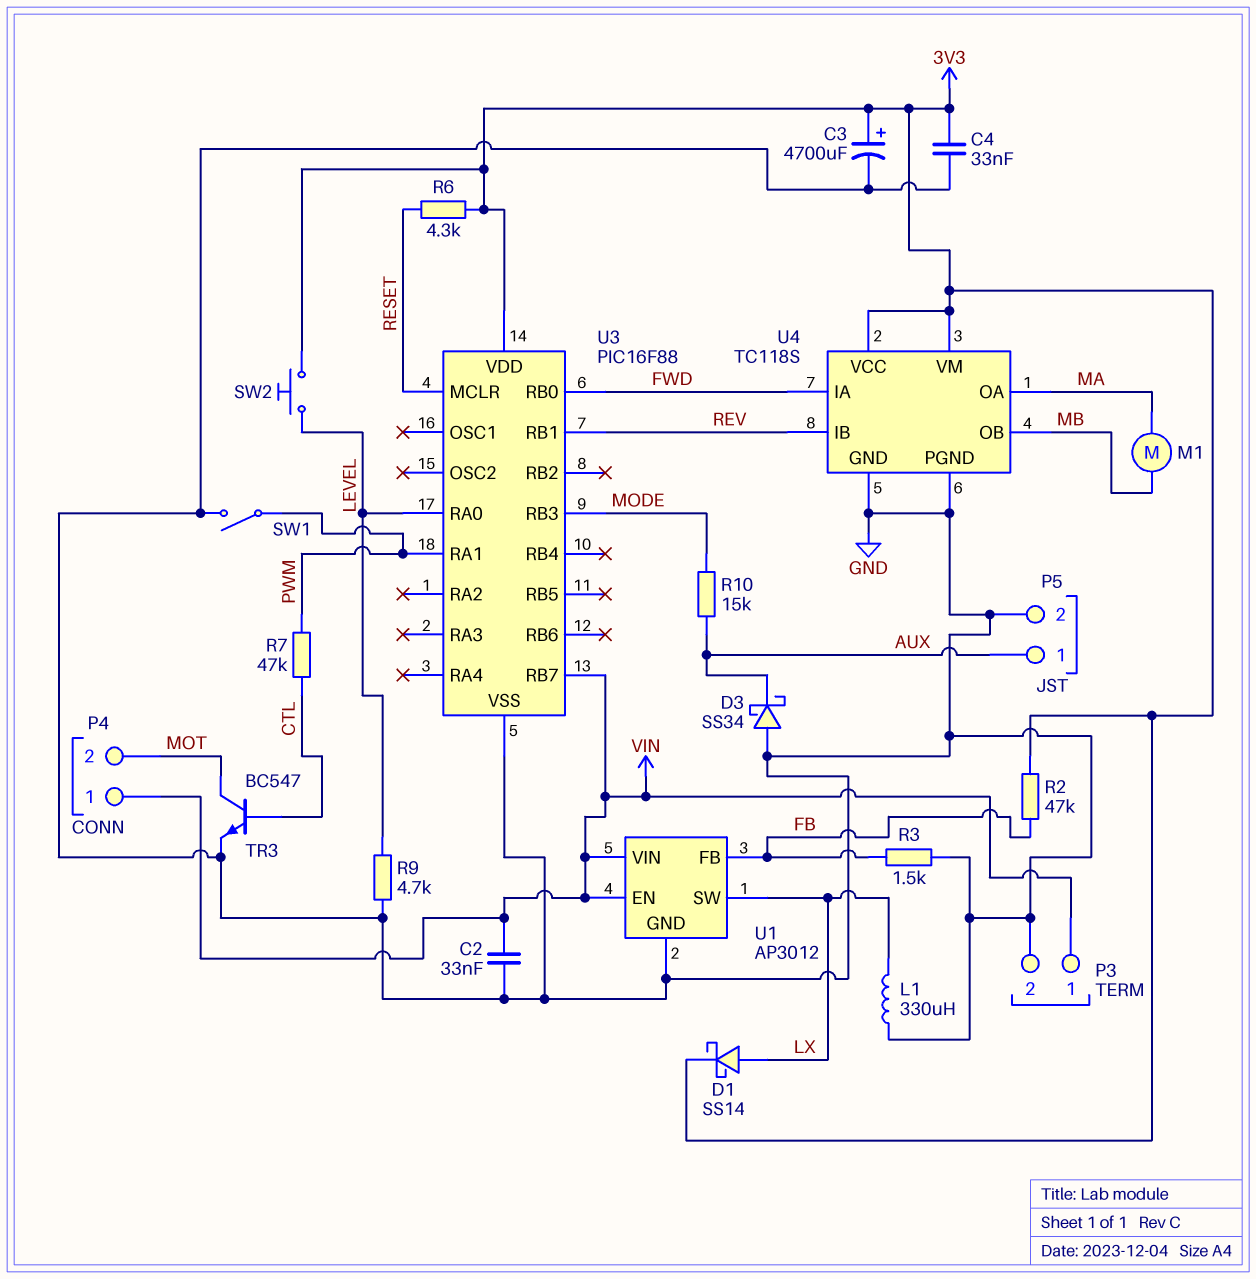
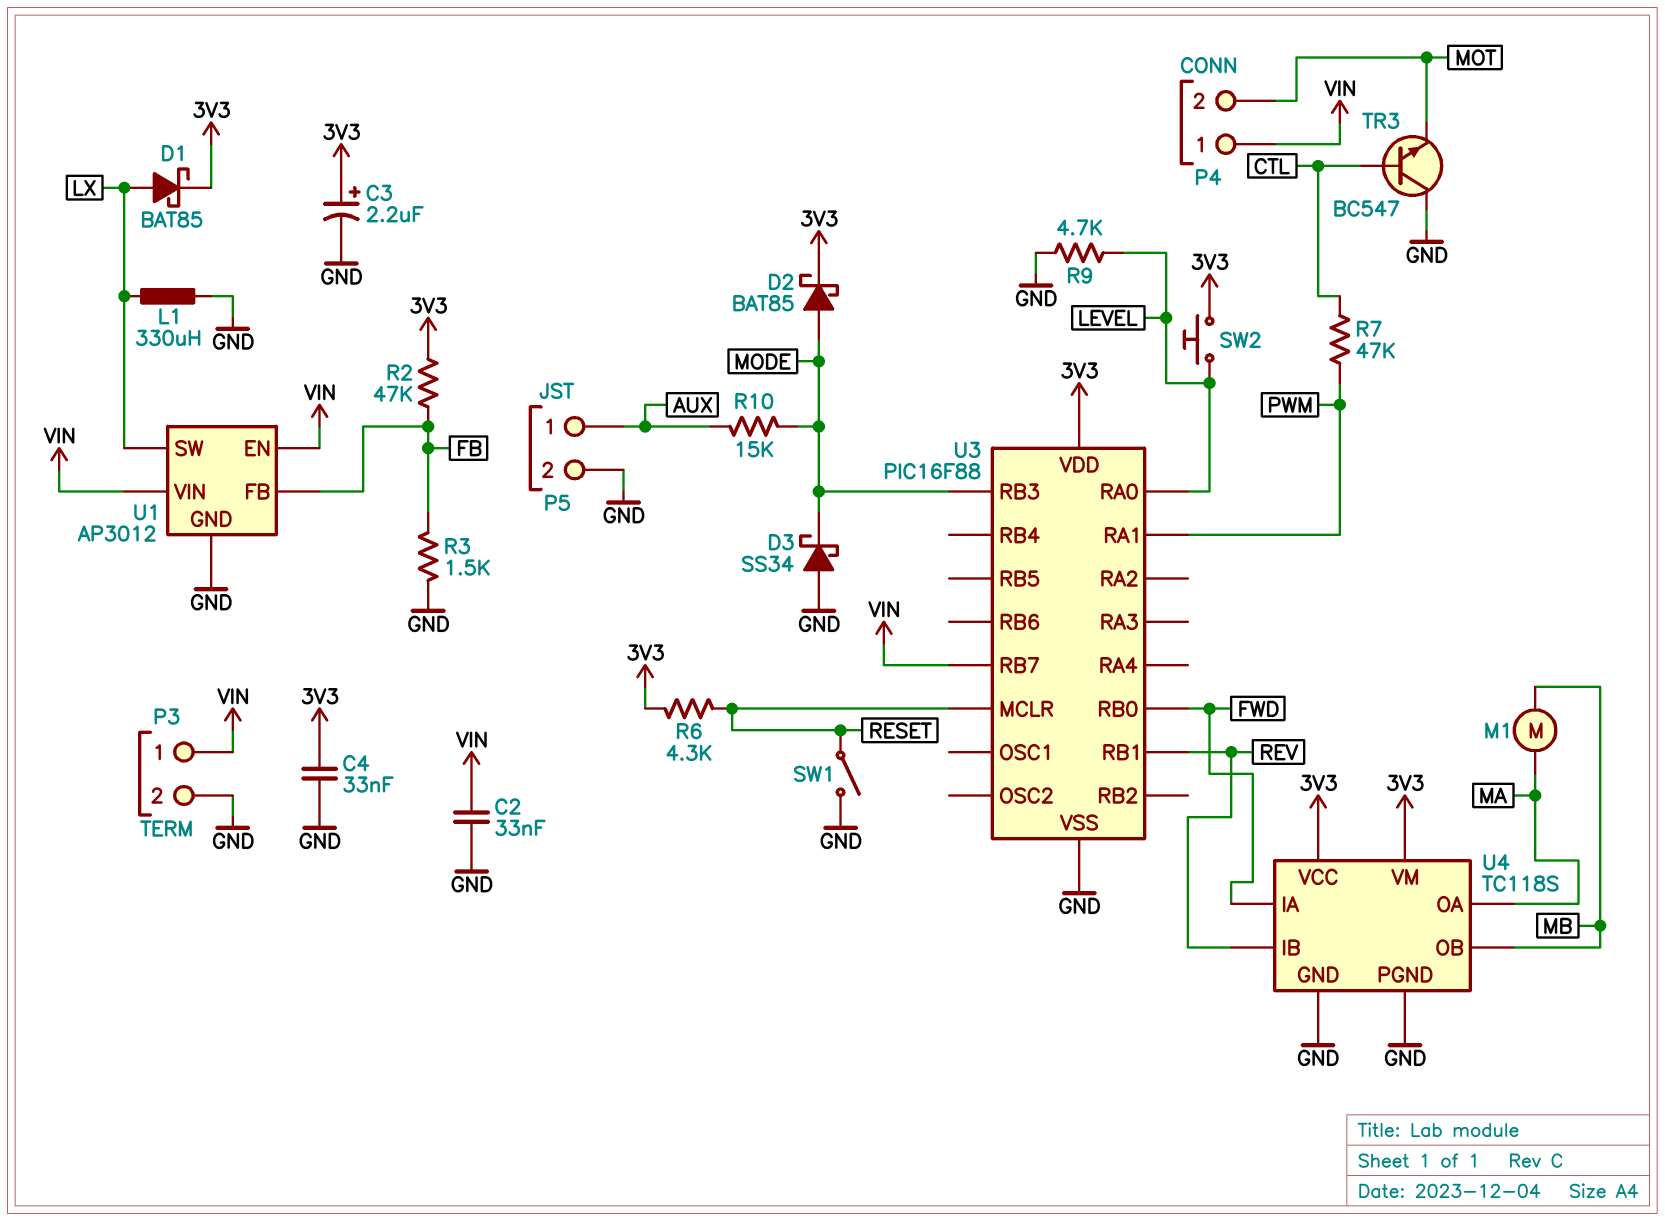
C3: 4700uF (plus 3V3, minus GND) -> 2.2uF (plus 3V3, minus GND)
D1: schottky SS14 (A LX, K 3V3) -> schottky BAT85 (A LX, K 3V3)
D2: none -> schottky BAT85 (A MODE, K 3V3)
D3: schottky SS34 (A GND, K AUX) -> schottky SS34 (A GND, K MODE)
SW1: switch (GND, PWM) -> switch (GND, RESET)
TR3: NPN BC547 (B CTL, C MOT, E GND) -> NPN BC547 (B CTL, C GND, E MOT)

